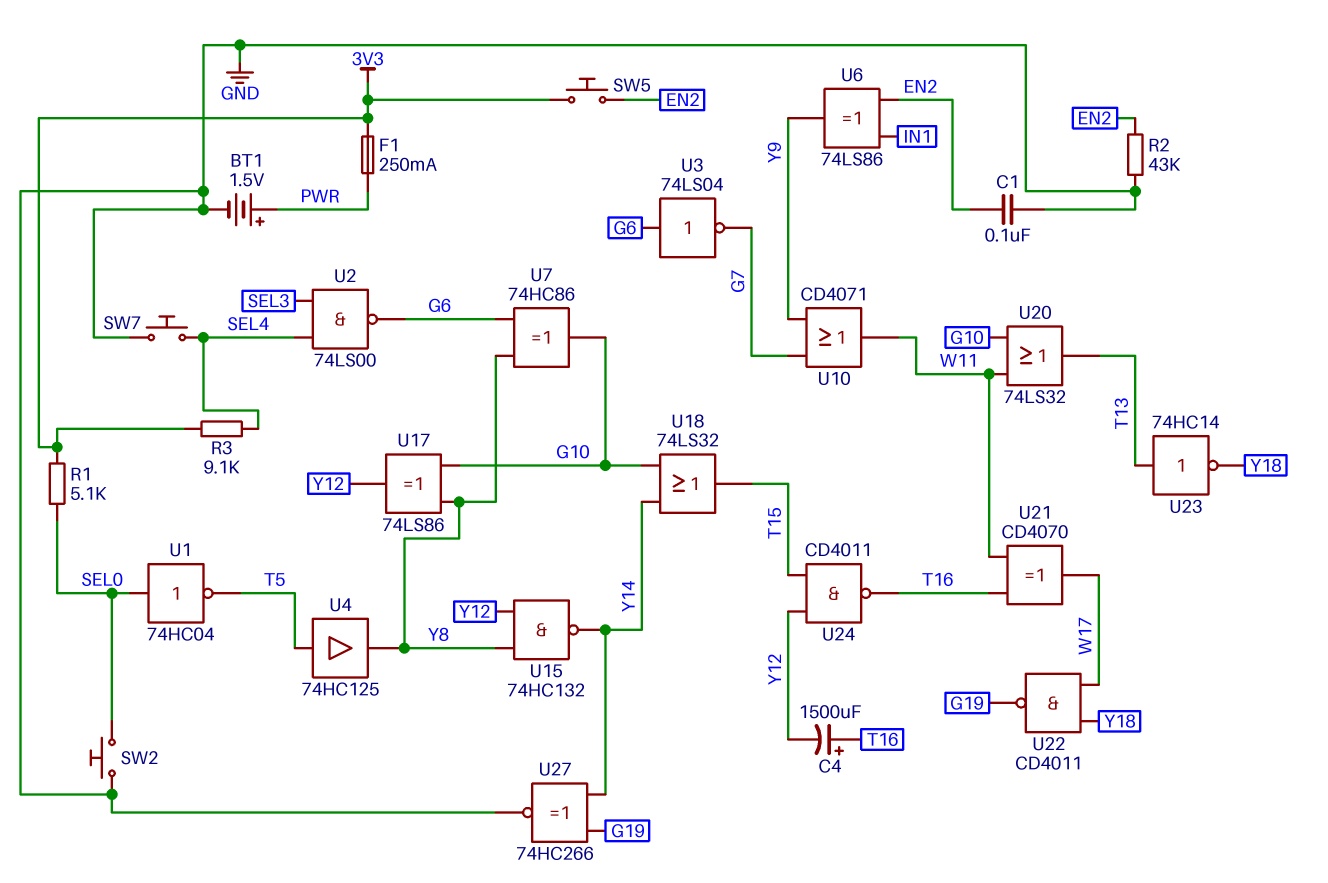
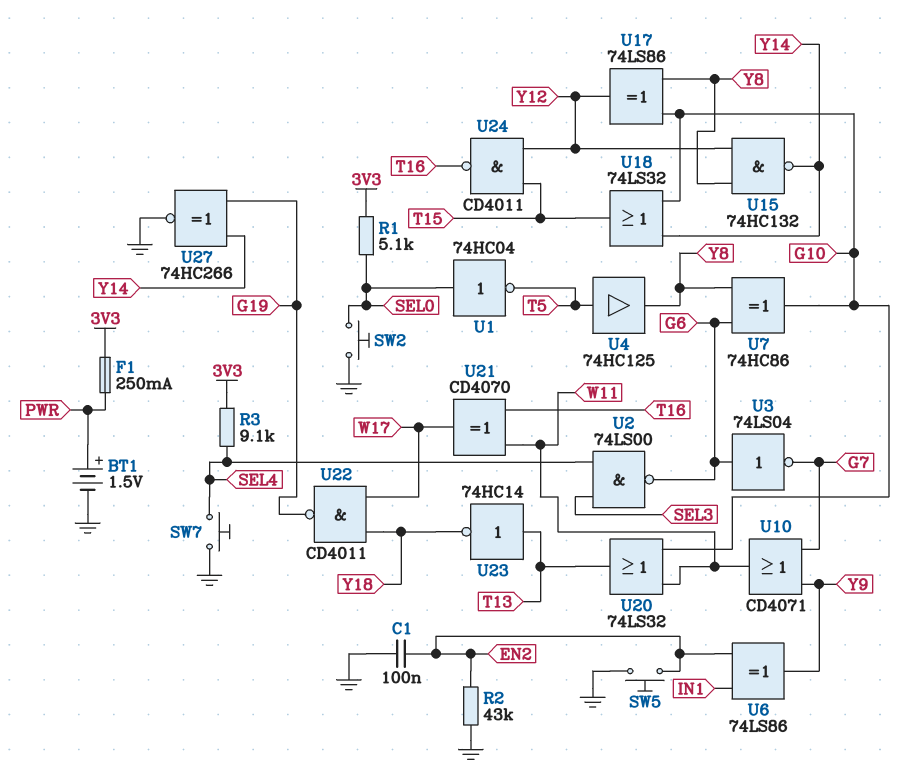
C4: 1500uF (plus T16, minus Y12) -> none
SW5: button (3V3, EN2) -> button (EN2, GND)

